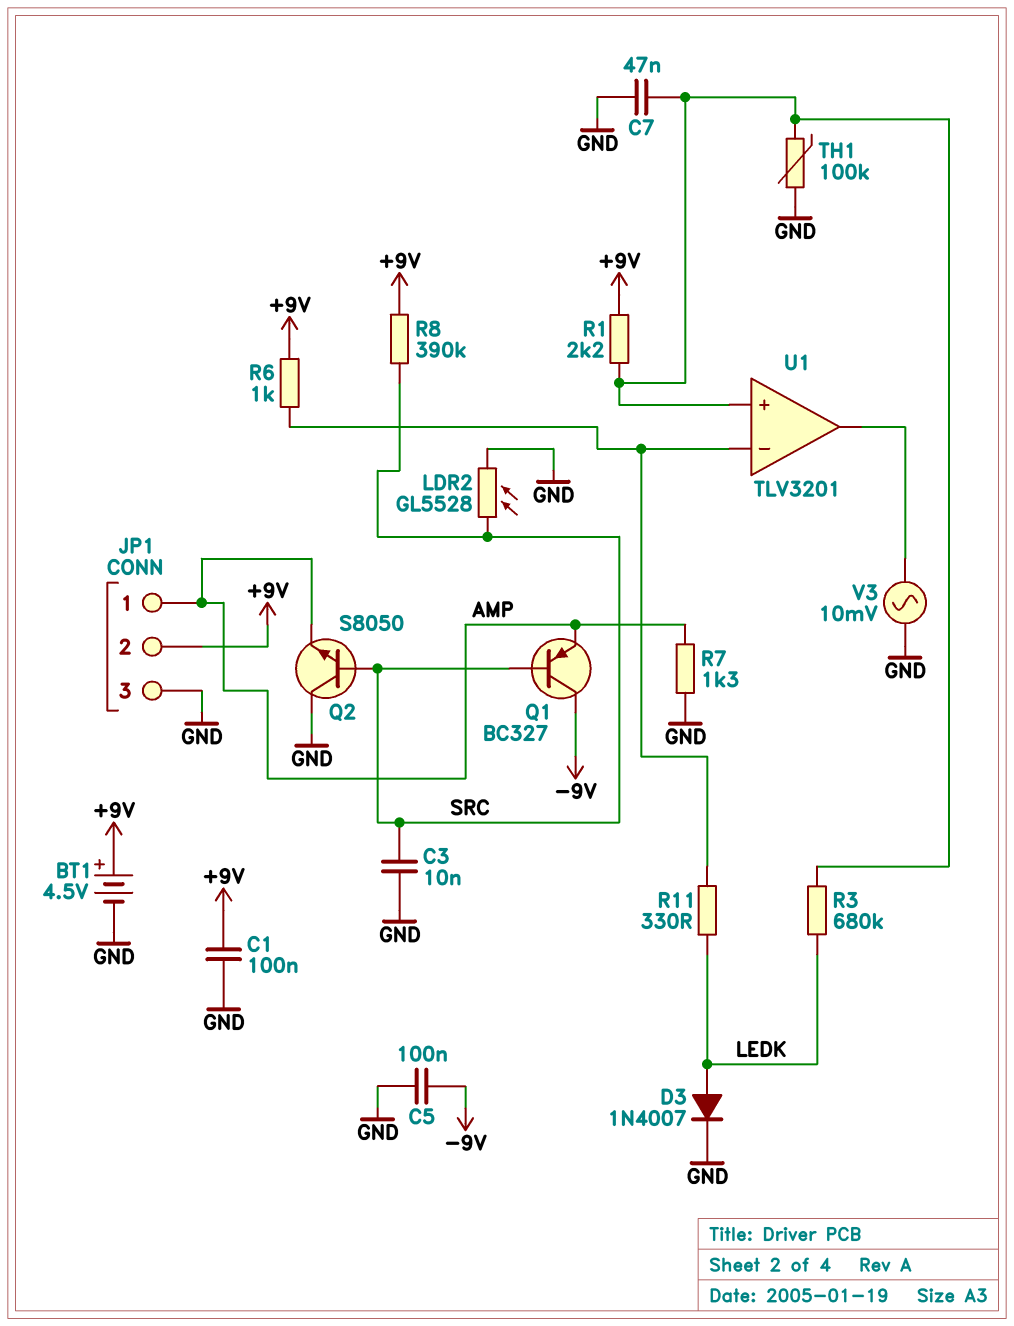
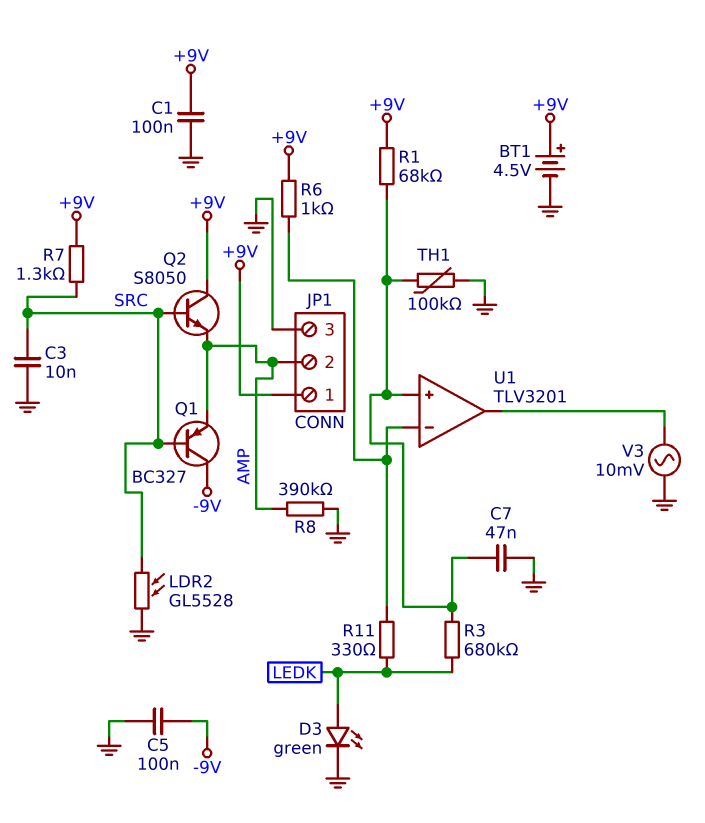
D3: diode 1N4007 (A LEDK, K GND) -> LED green (A LEDK, K GND)
JP1 pin 1: AMP -> +9V
JP1 pin 2: +9V -> AMP
Q2: NPN S8050 (B SRC, C GND, E AMP) -> NPN S8050 (B SRC, C +9V, E AMP)
R1: 2.2k (+9V, U1/in+) -> 68k (+9V, U1/in+)
R7: 1.3k (AMP, GND) -> 1.3k (+9V, SRC)
R8: 390k (+9V, SRC) -> 390k (AMP, GND)

